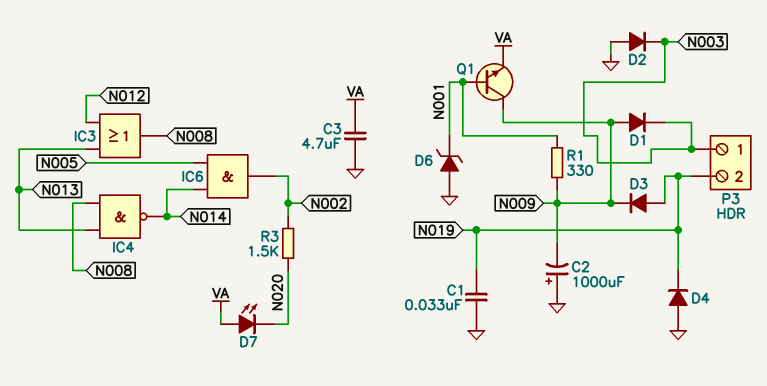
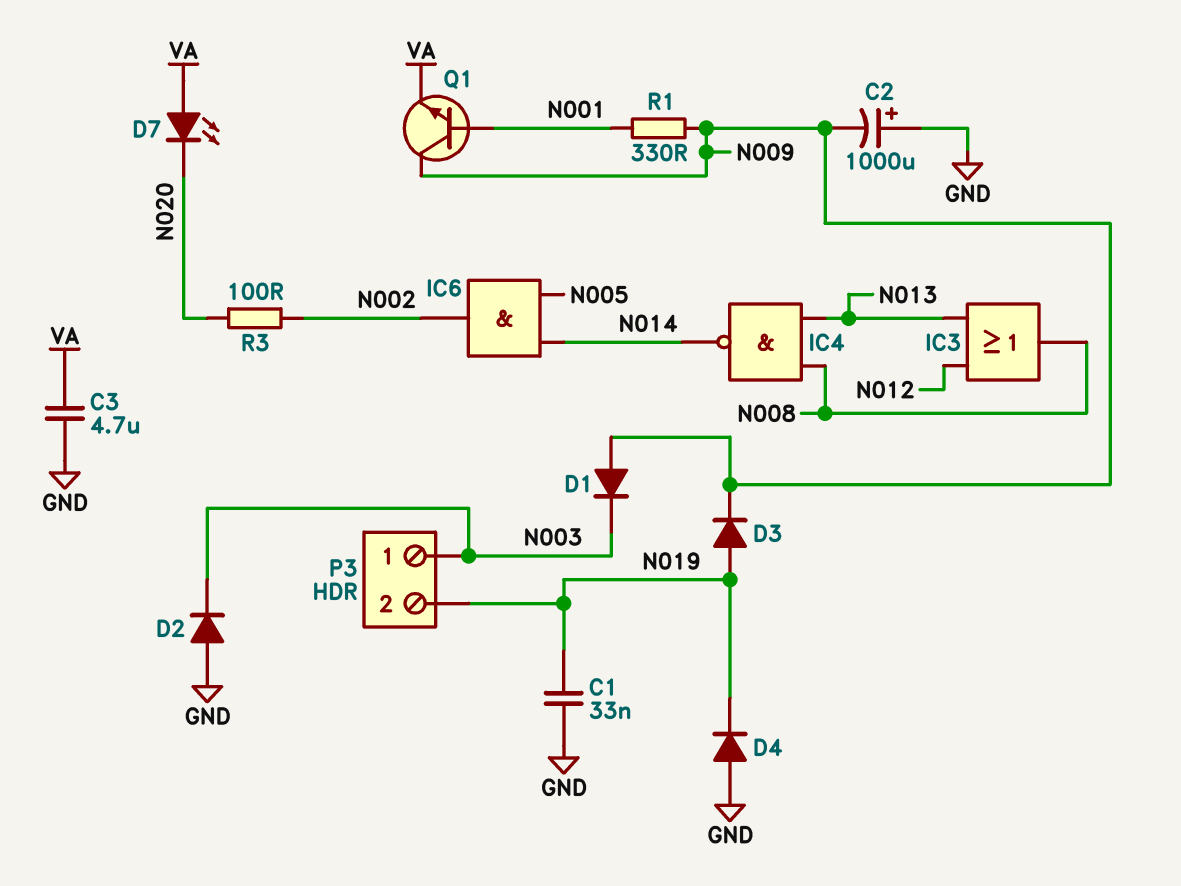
D6: zener (A GND, K N001) -> none
R3: 1.5k (N002, N020) -> 100 (N002, N020)

